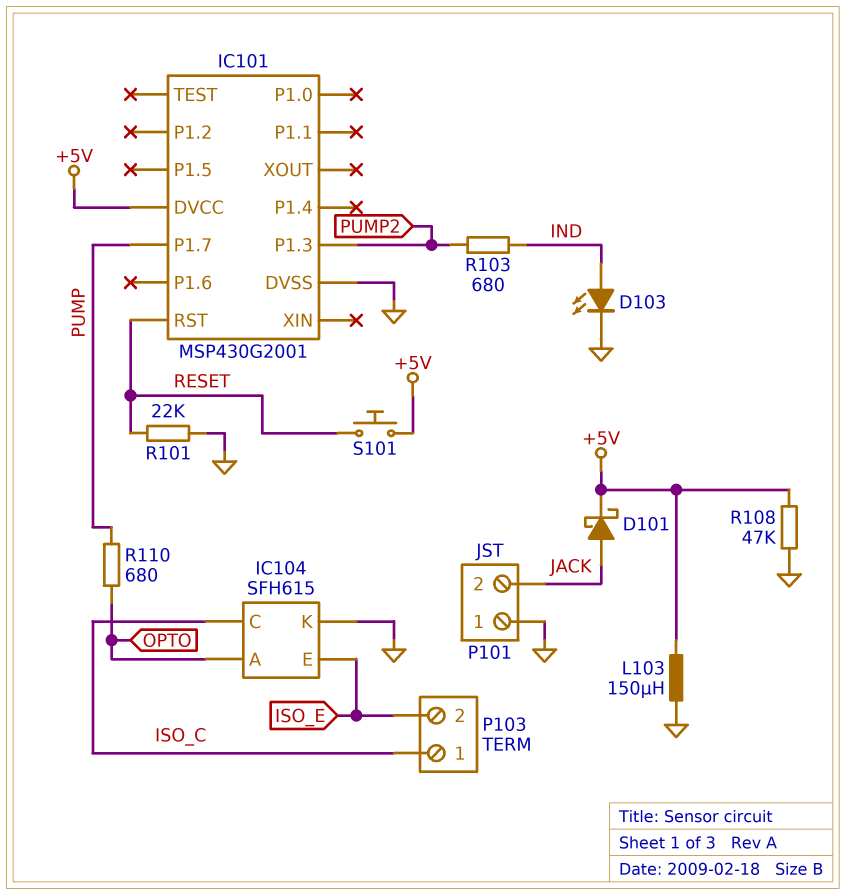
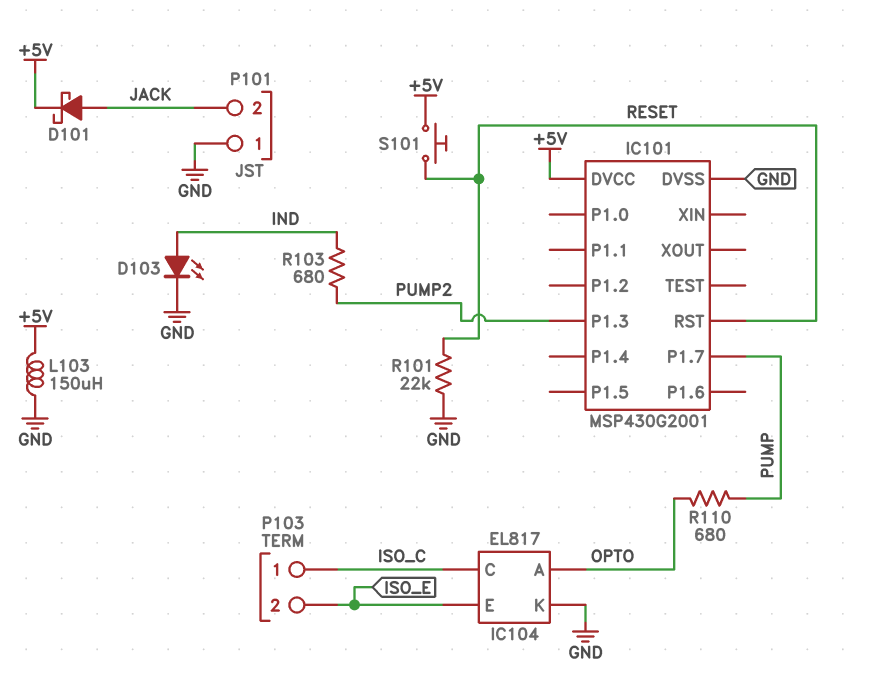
IC104: SFH615 -> EL817
R108: 47k (+5V, GND) -> none

